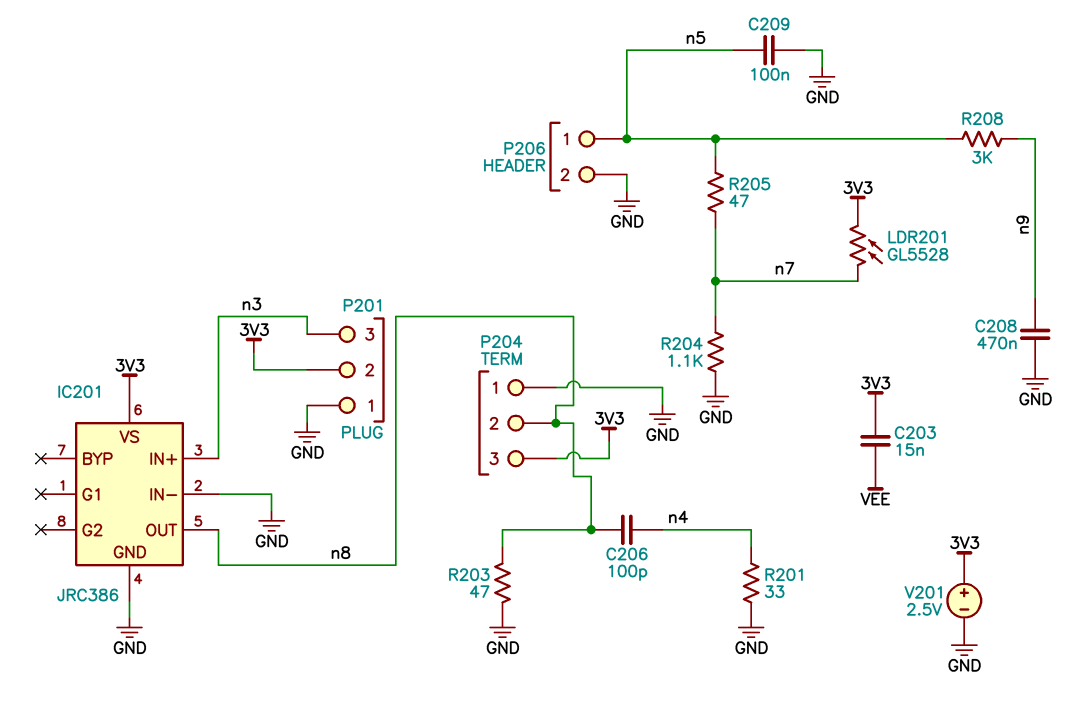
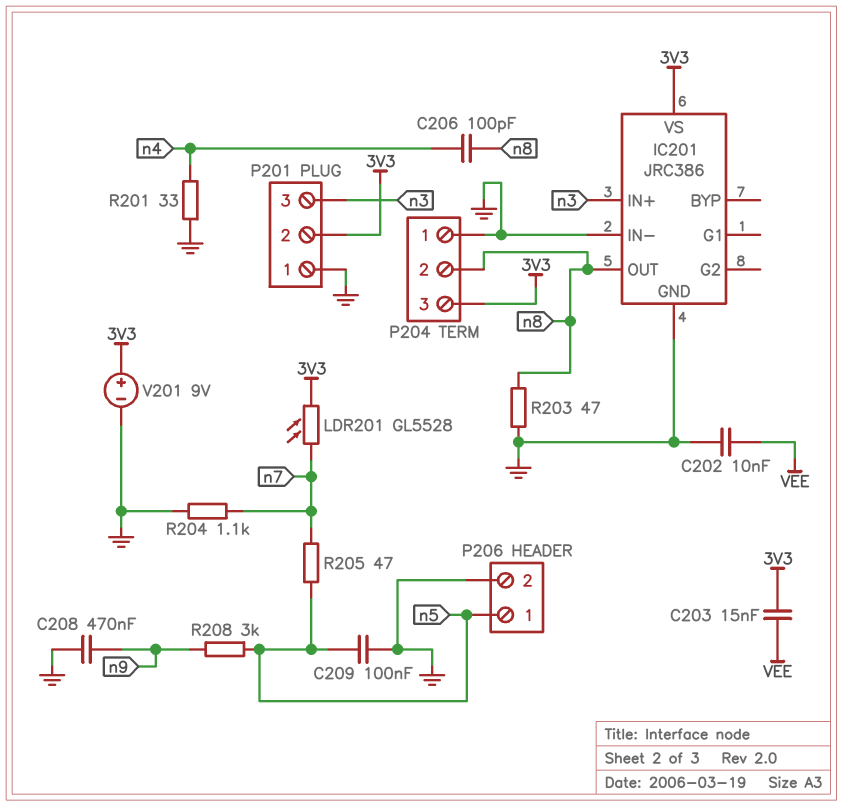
C202: none -> 10nF (GND, VEE)
V201: 2.5V (plus 3V3, minus GND) -> 9V (plus 3V3, minus GND)

